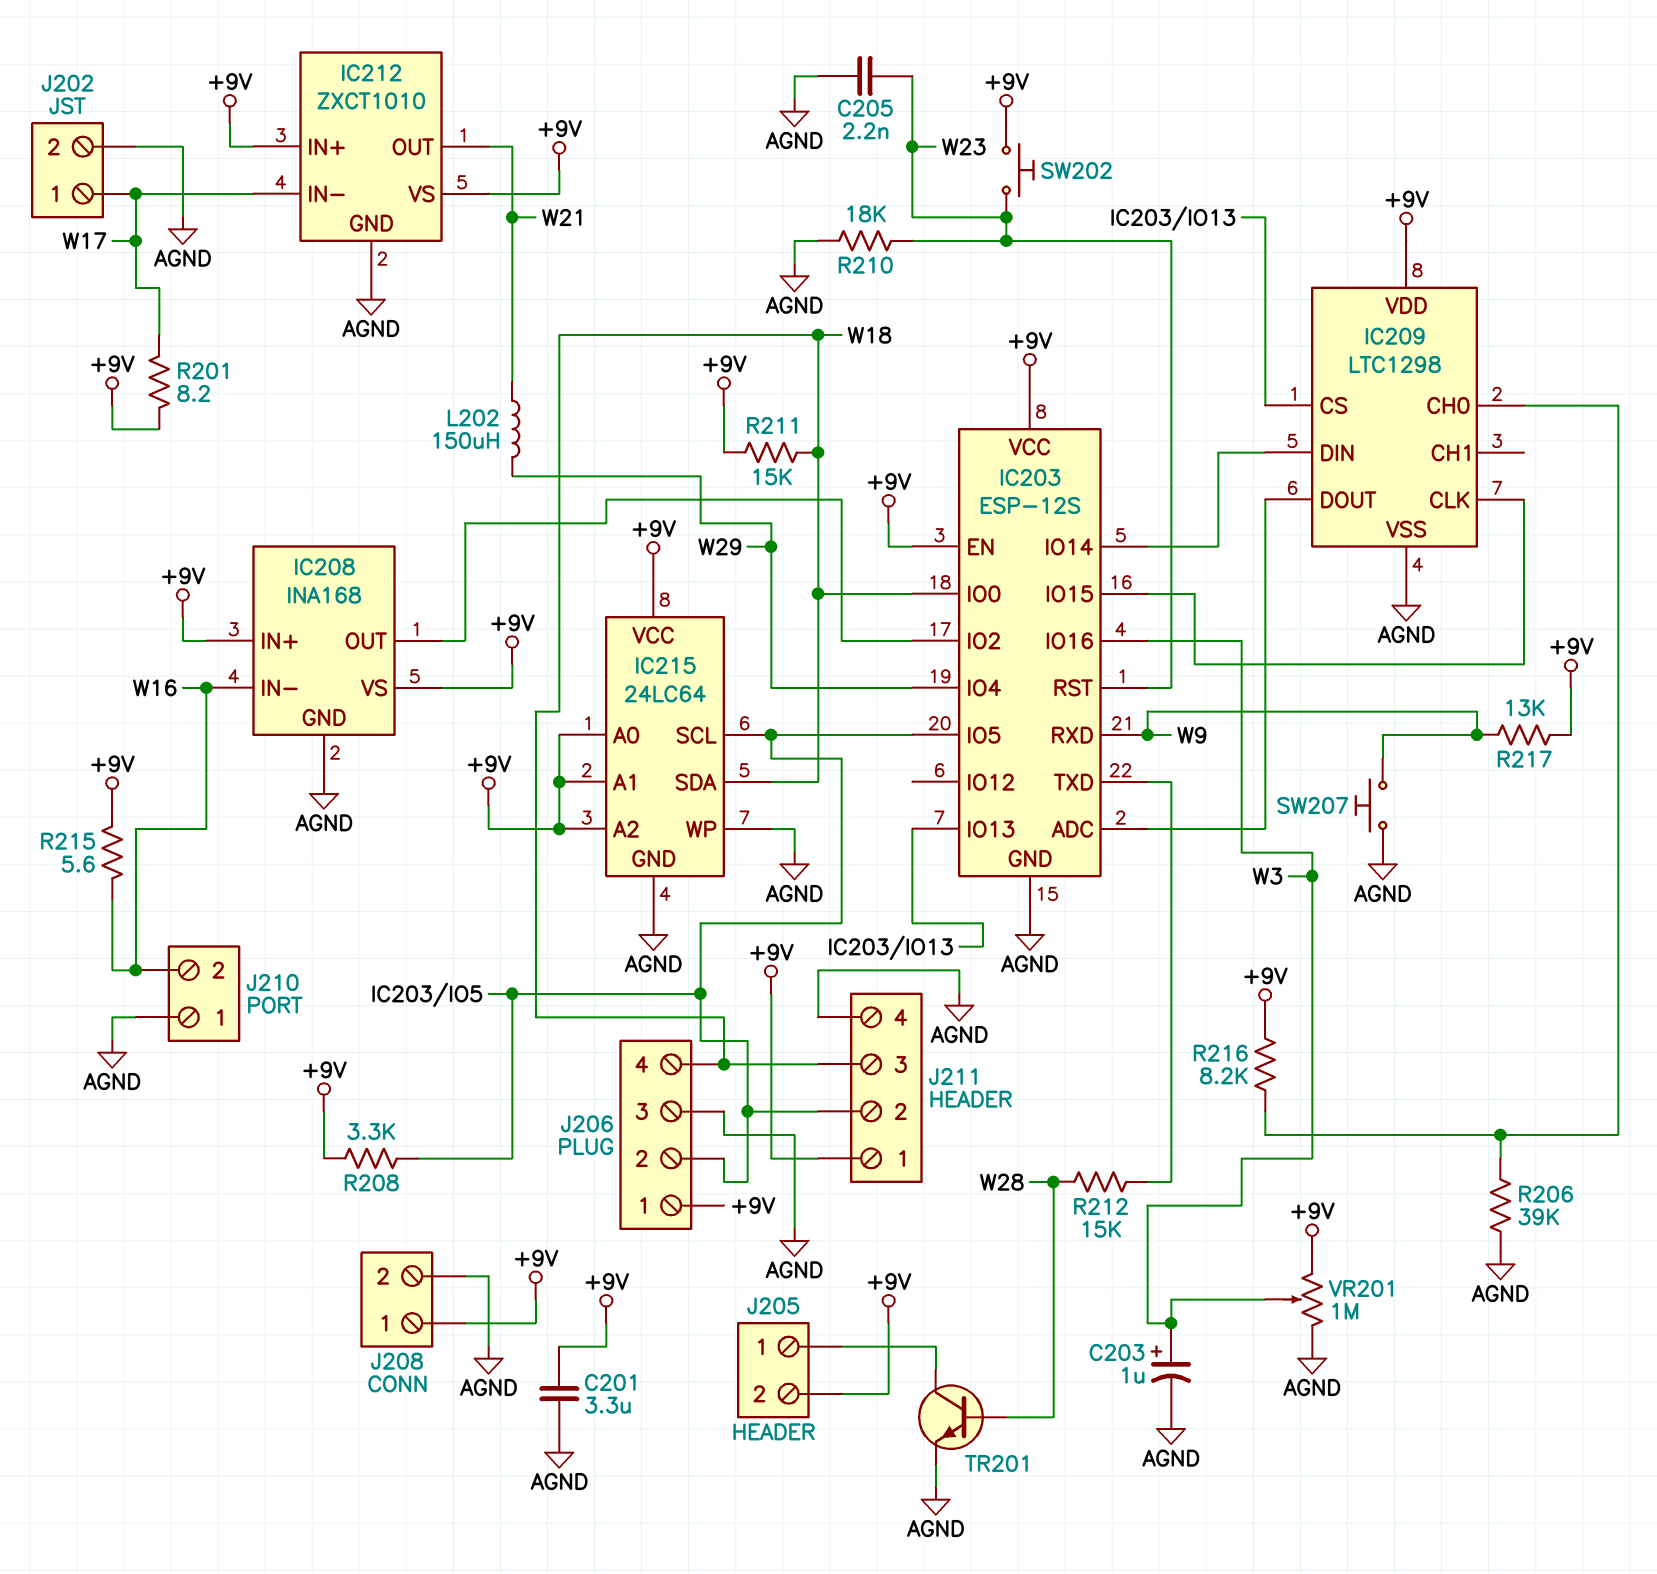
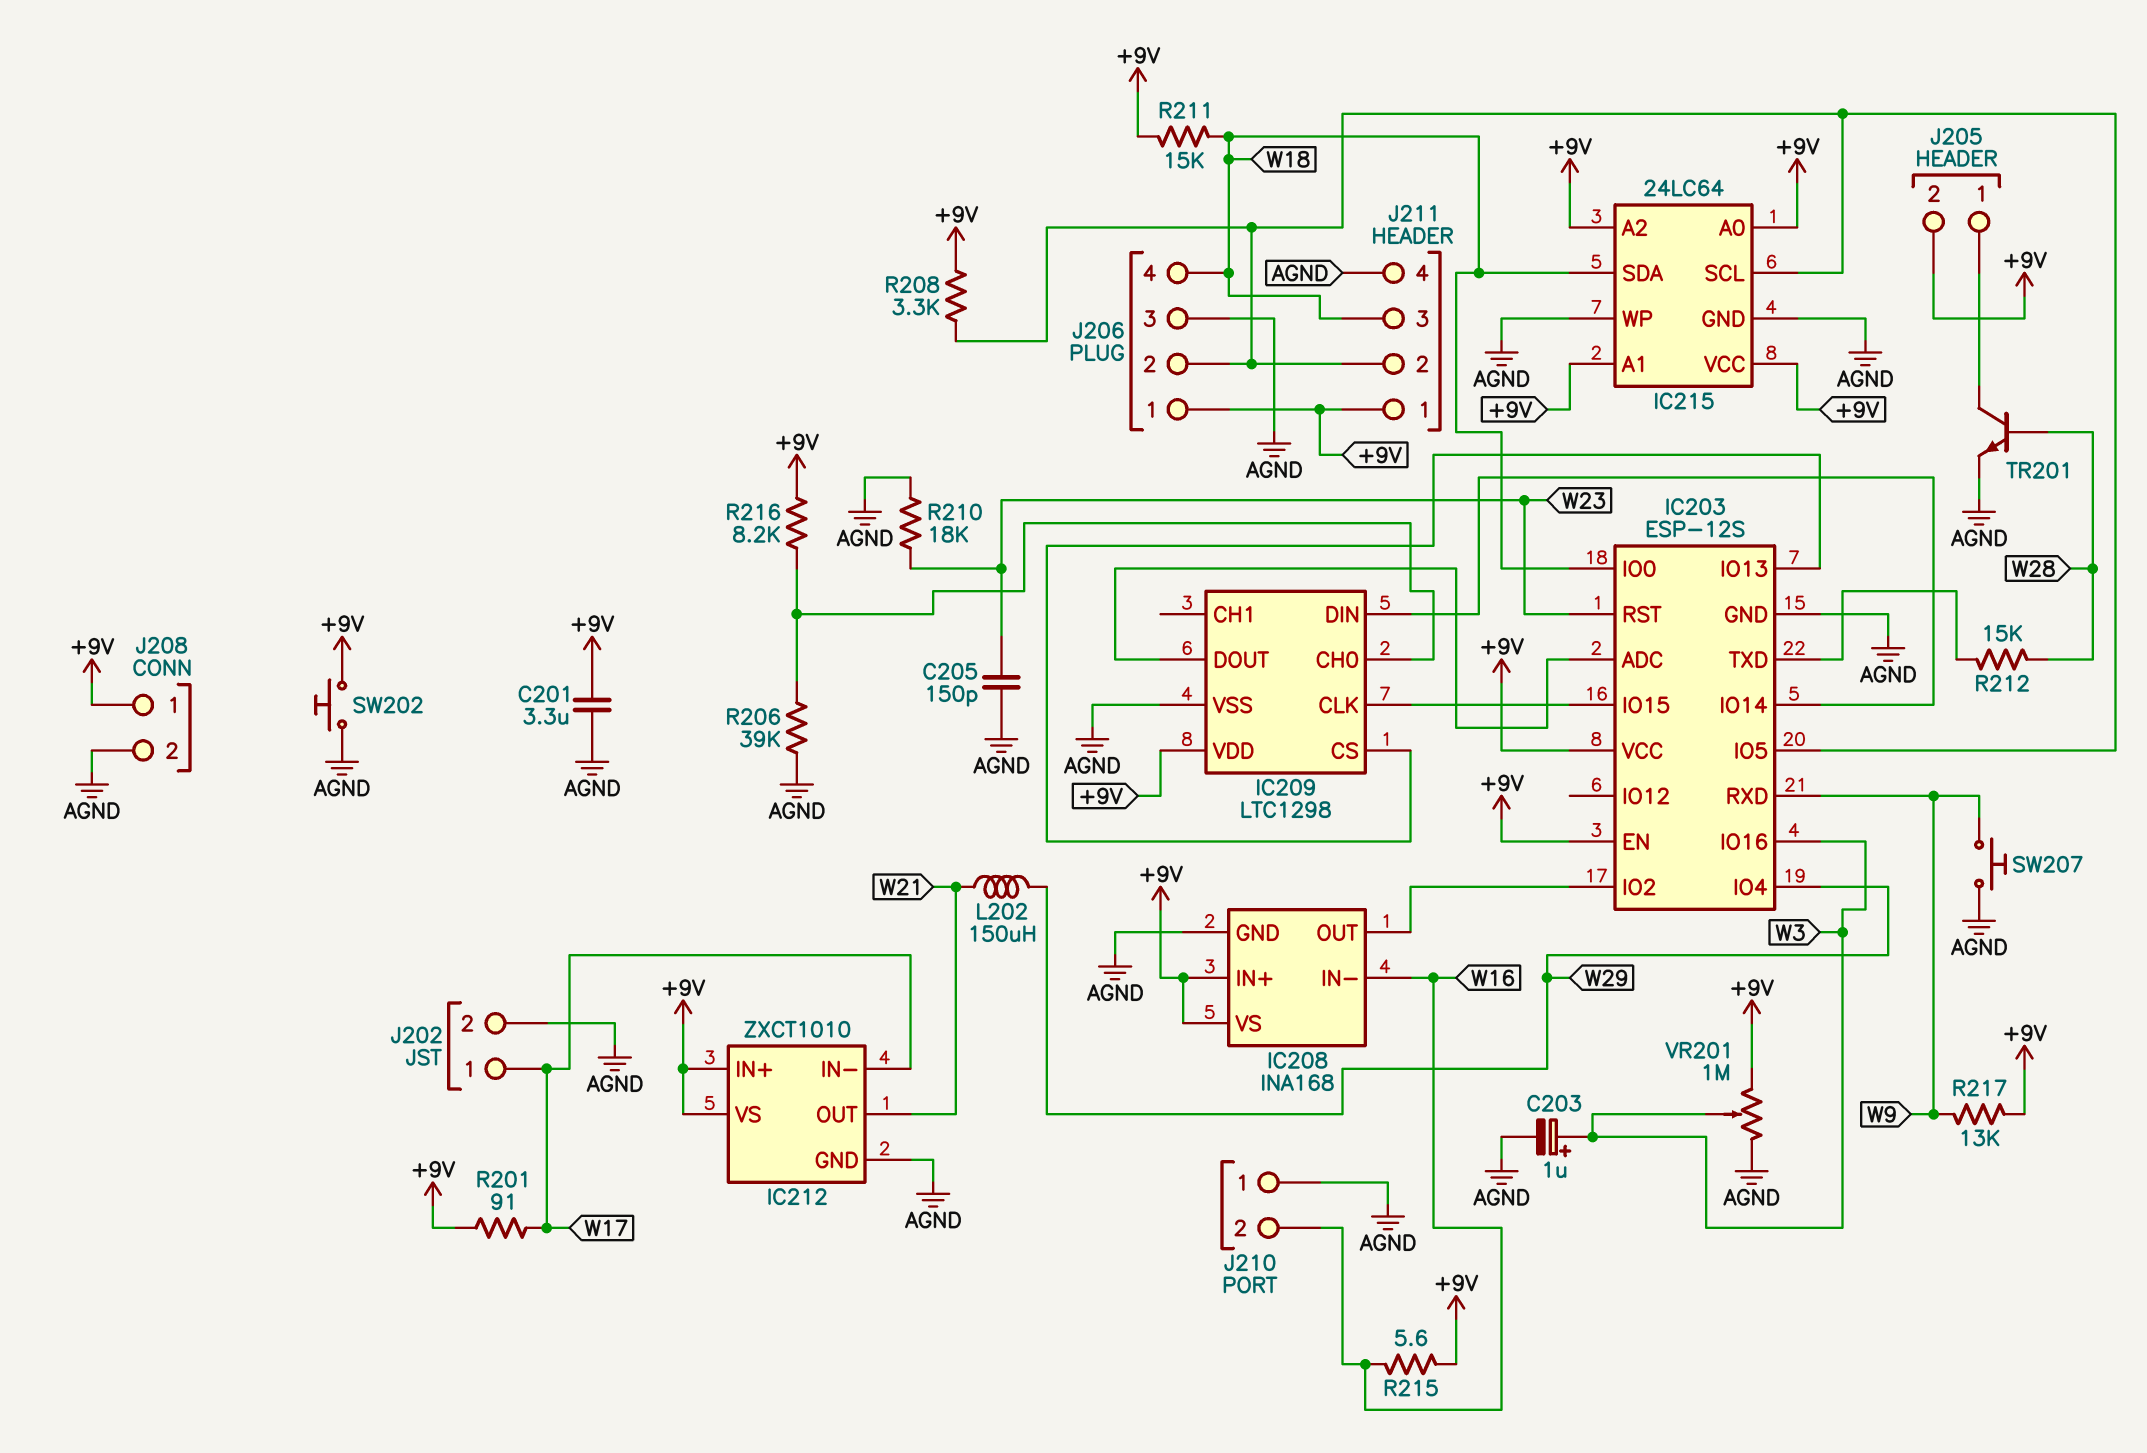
C205: 2.2nF (AGND, W23) -> 150pF (AGND, W23)
R201: 8.2 (+9V, W17) -> 91 (+9V, W17)
SW202: button (+9V, W23) -> button (+9V, AGND)

